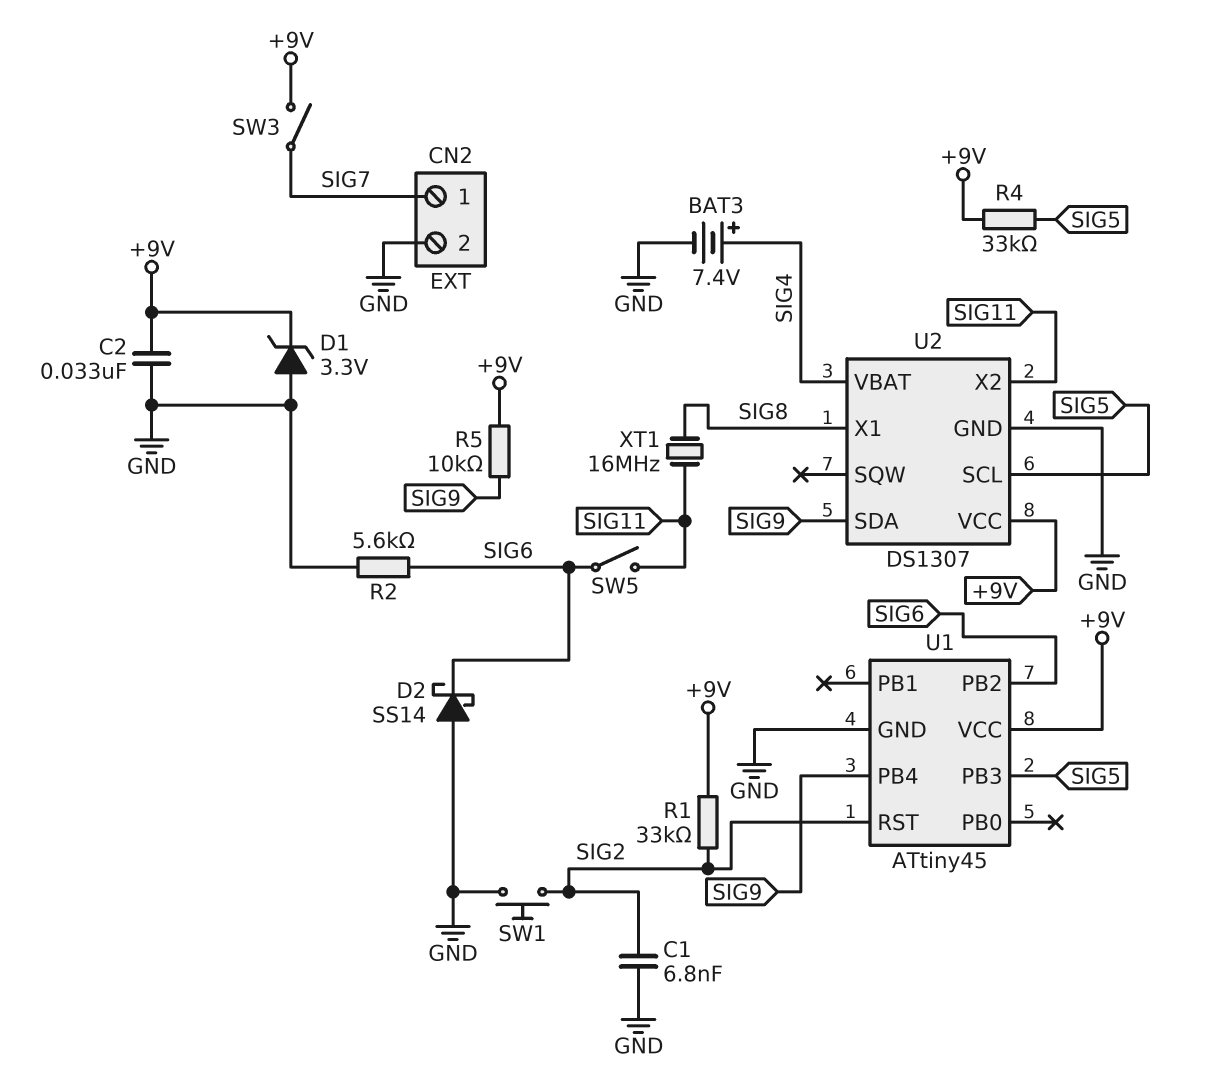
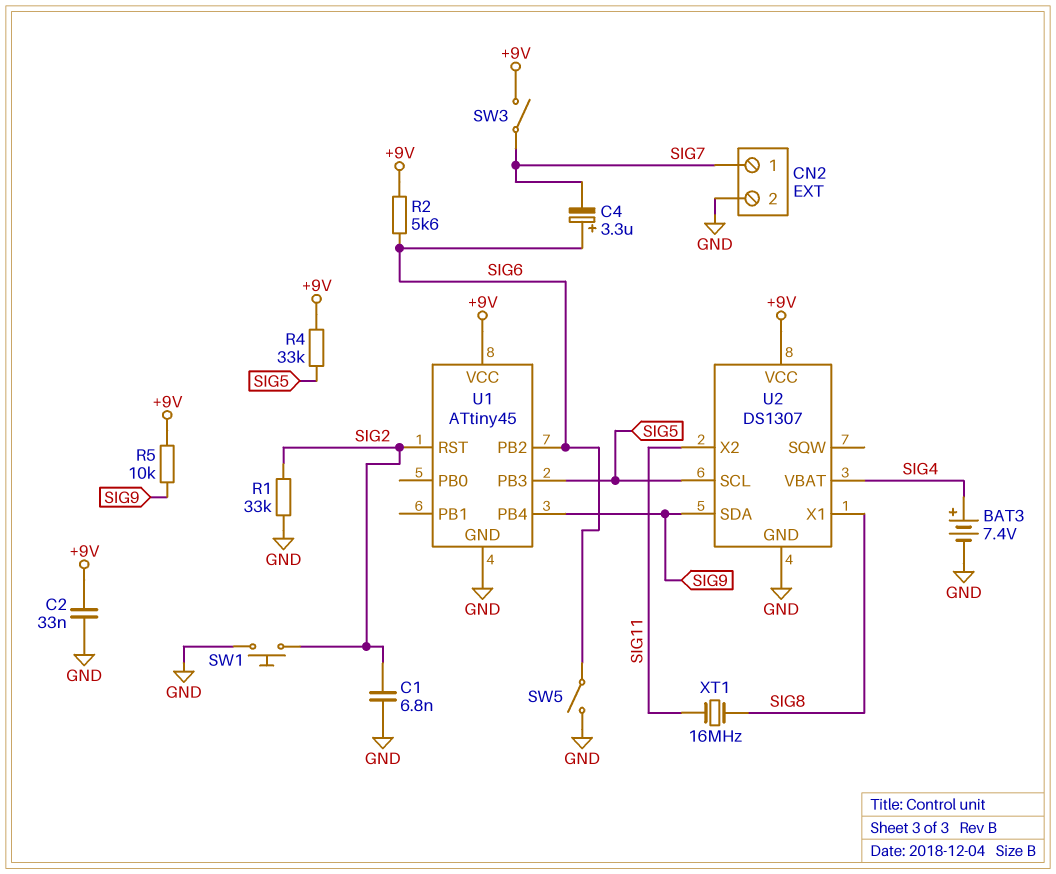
C4: none -> 3.3uF (plus SIG6, minus SIG7)
D1: zener 3.3V (A GND, K +9V) -> none
D2: schottky SS14 (A GND, K SIG6) -> none
R1: 33k (+9V, SIG2) -> 33k (GND, SIG2)
R2: 5.6k (GND, SIG6) -> 5.6k (+9V, SIG6)
SW5: switch (SIG6, SIG11) -> switch (GND, SIG6)

